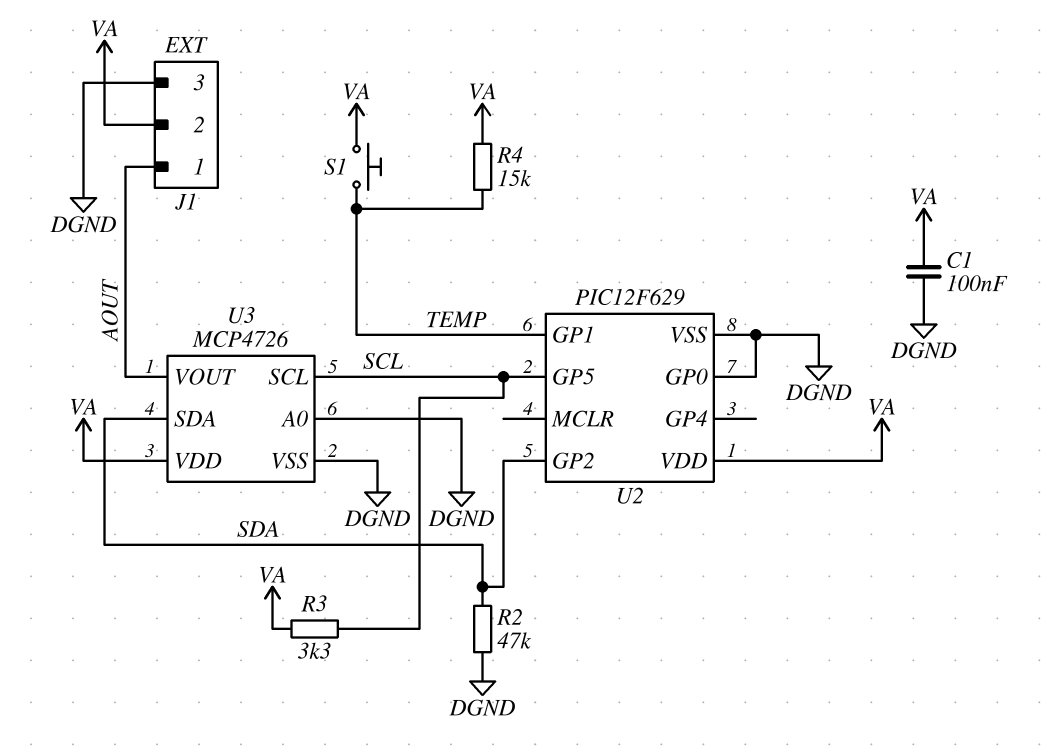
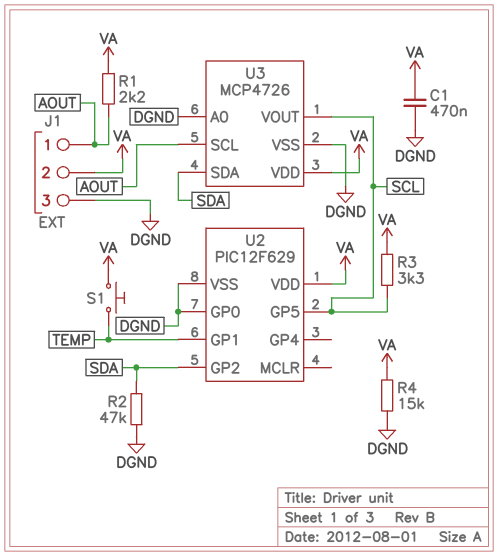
C1: 100nF (DGND, VA) -> 470nF (DGND, VA)
R1: none -> 2.2k (AOUT, VA)
R4: 15k (TEMP, VA) -> 15k (DGND, VA)
U3 pin SCL: SCL -> AOUT
U3 pin VOUT: AOUT -> SCL

